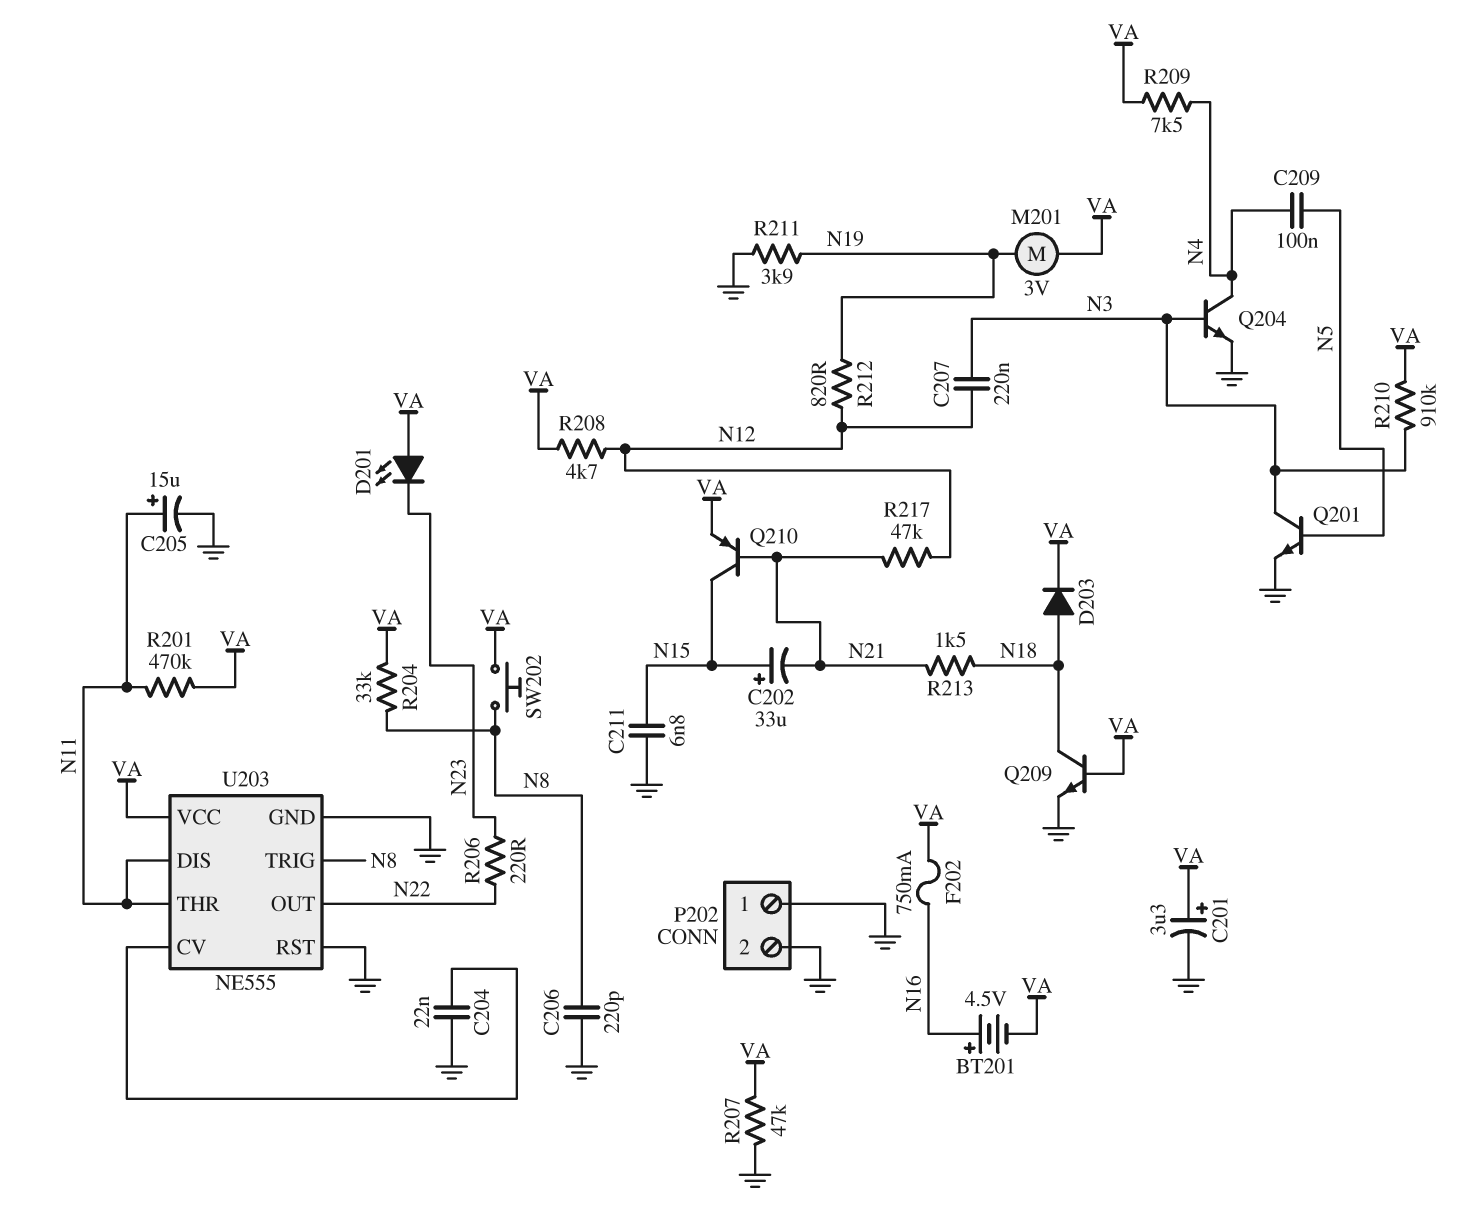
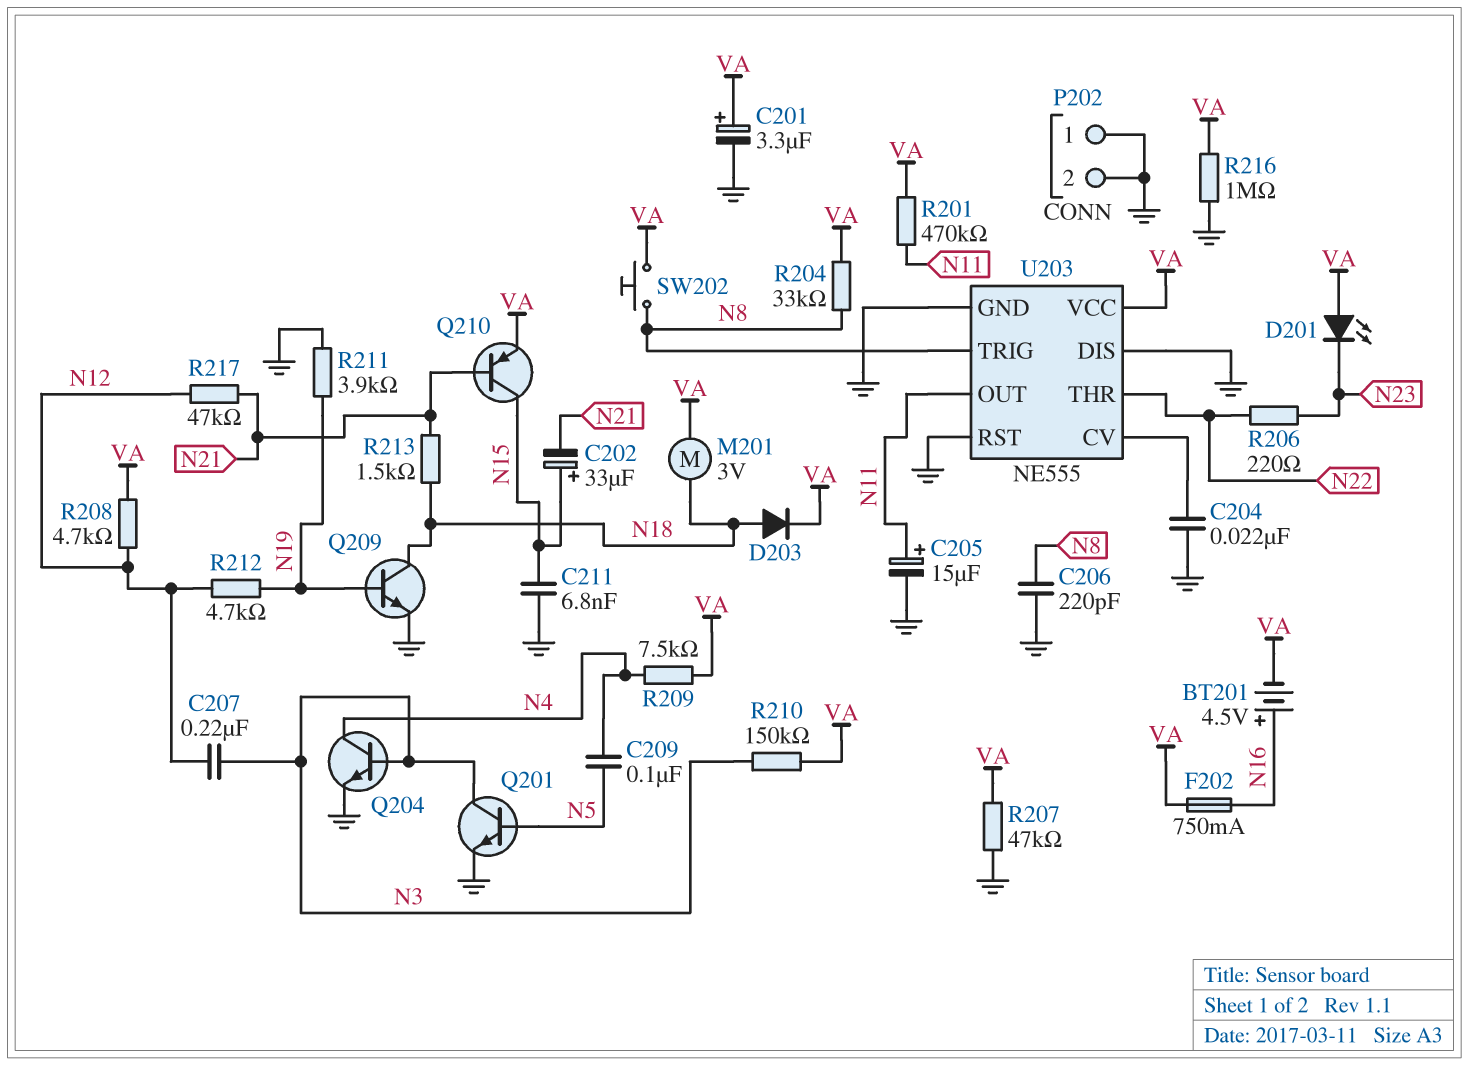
M201: motor 3V (N19, VA) -> motor 3V (N18, VA)
Q209: NPN (B VA, C N18, E GND) -> NPN (B N19, C N18, E GND)
R210: 910k (N3, VA) -> 150k (N3, VA)
R212: 820 (N12, N19) -> 4.7k (N12, N19)
R216: none -> 1M (GND, VA)
U203 pin DIS: N11 -> GND
U203 pin OUT: N22 -> N11
U203 pin THR: N11 -> N22

